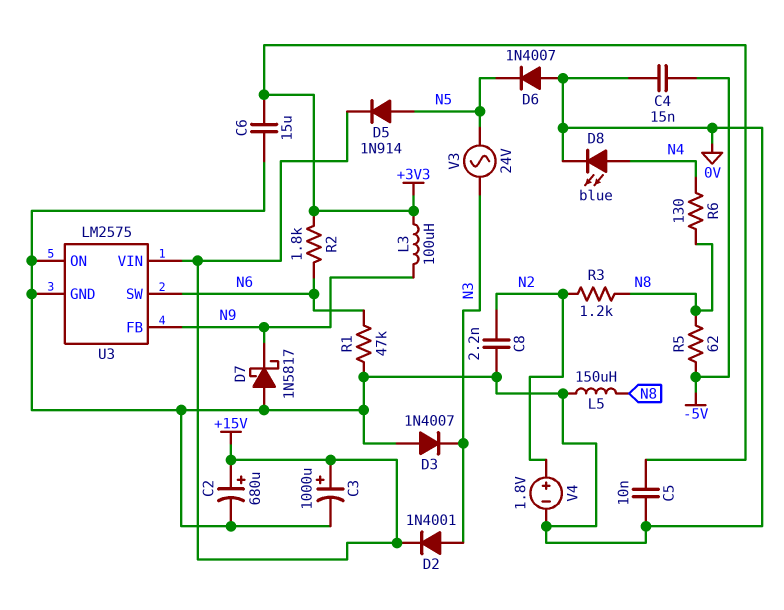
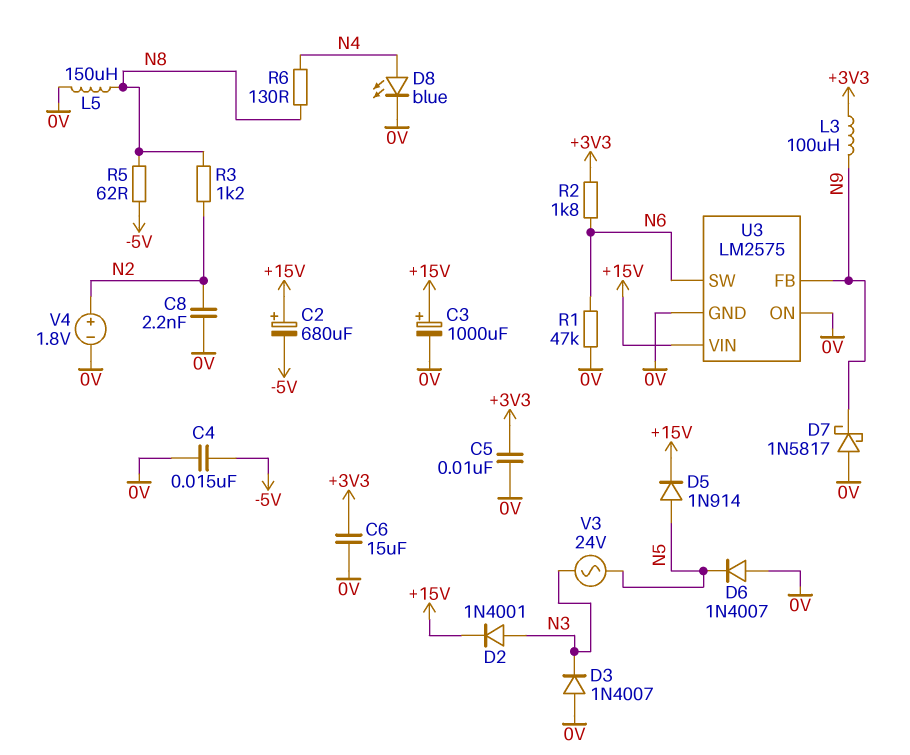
C2: 680uF (plus +15V, minus 0V) -> 680uF (plus +15V, minus -5V)

